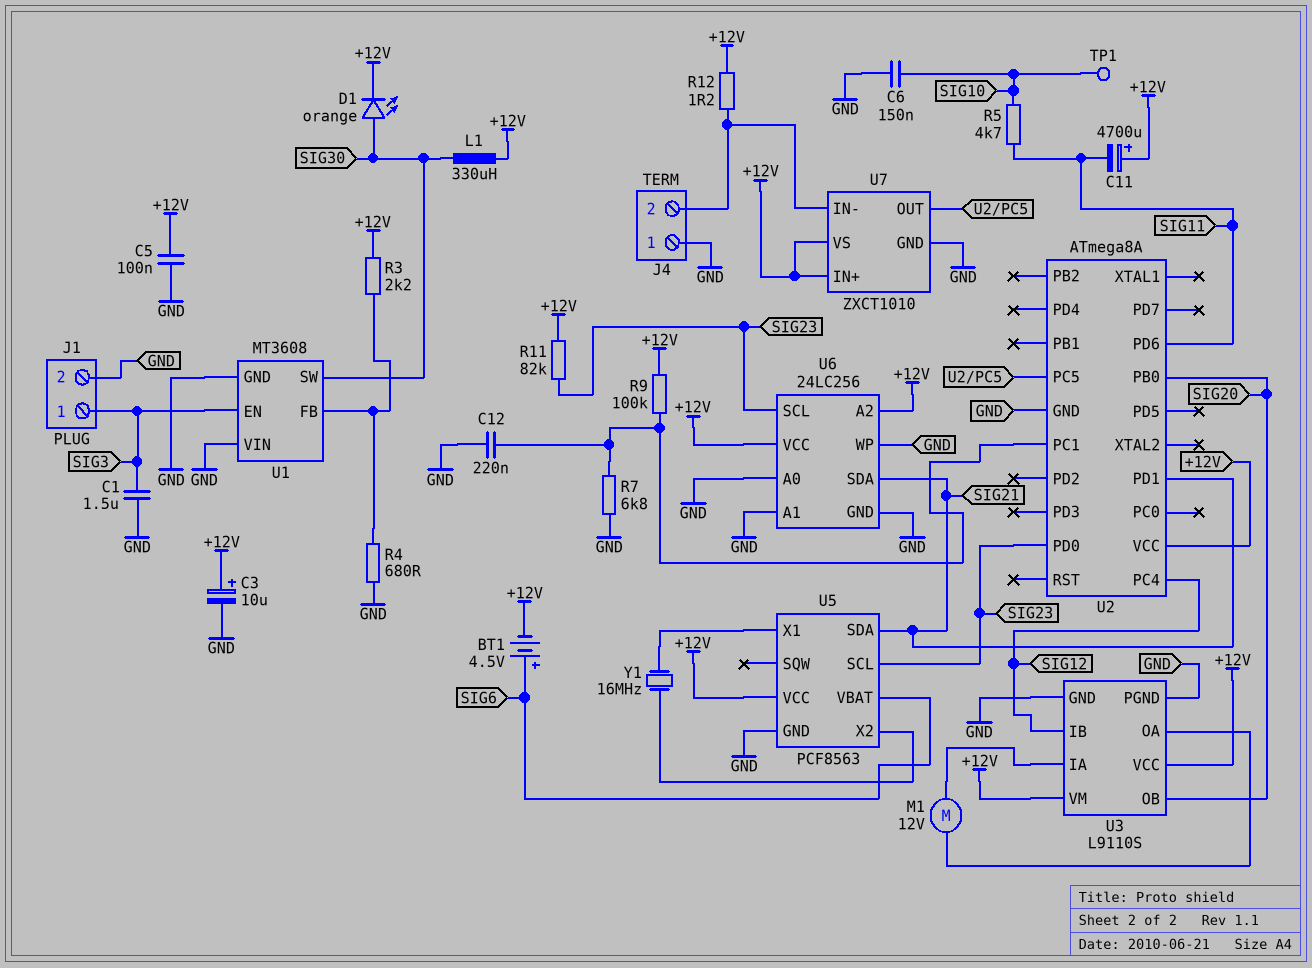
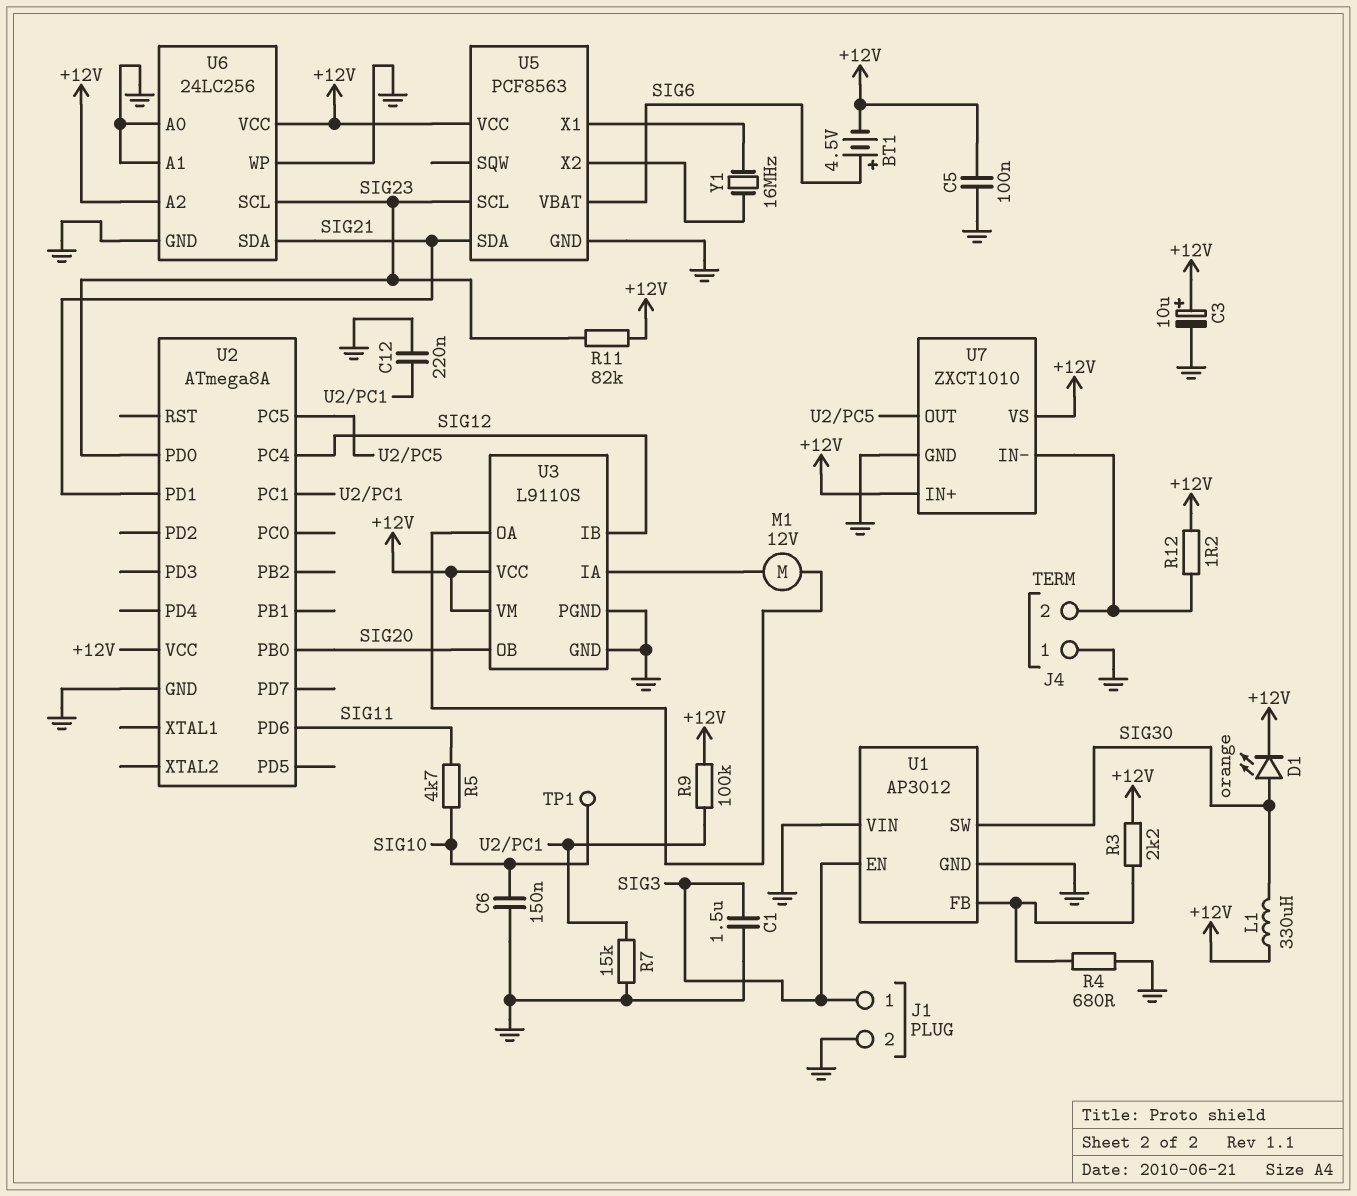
C11: 4700uF (plus +12V, minus SIG11) -> none
R7: 6.8k (GND, U2/PC1) -> 15k (GND, U2/PC1)
U1: MT3608 -> AP3012

